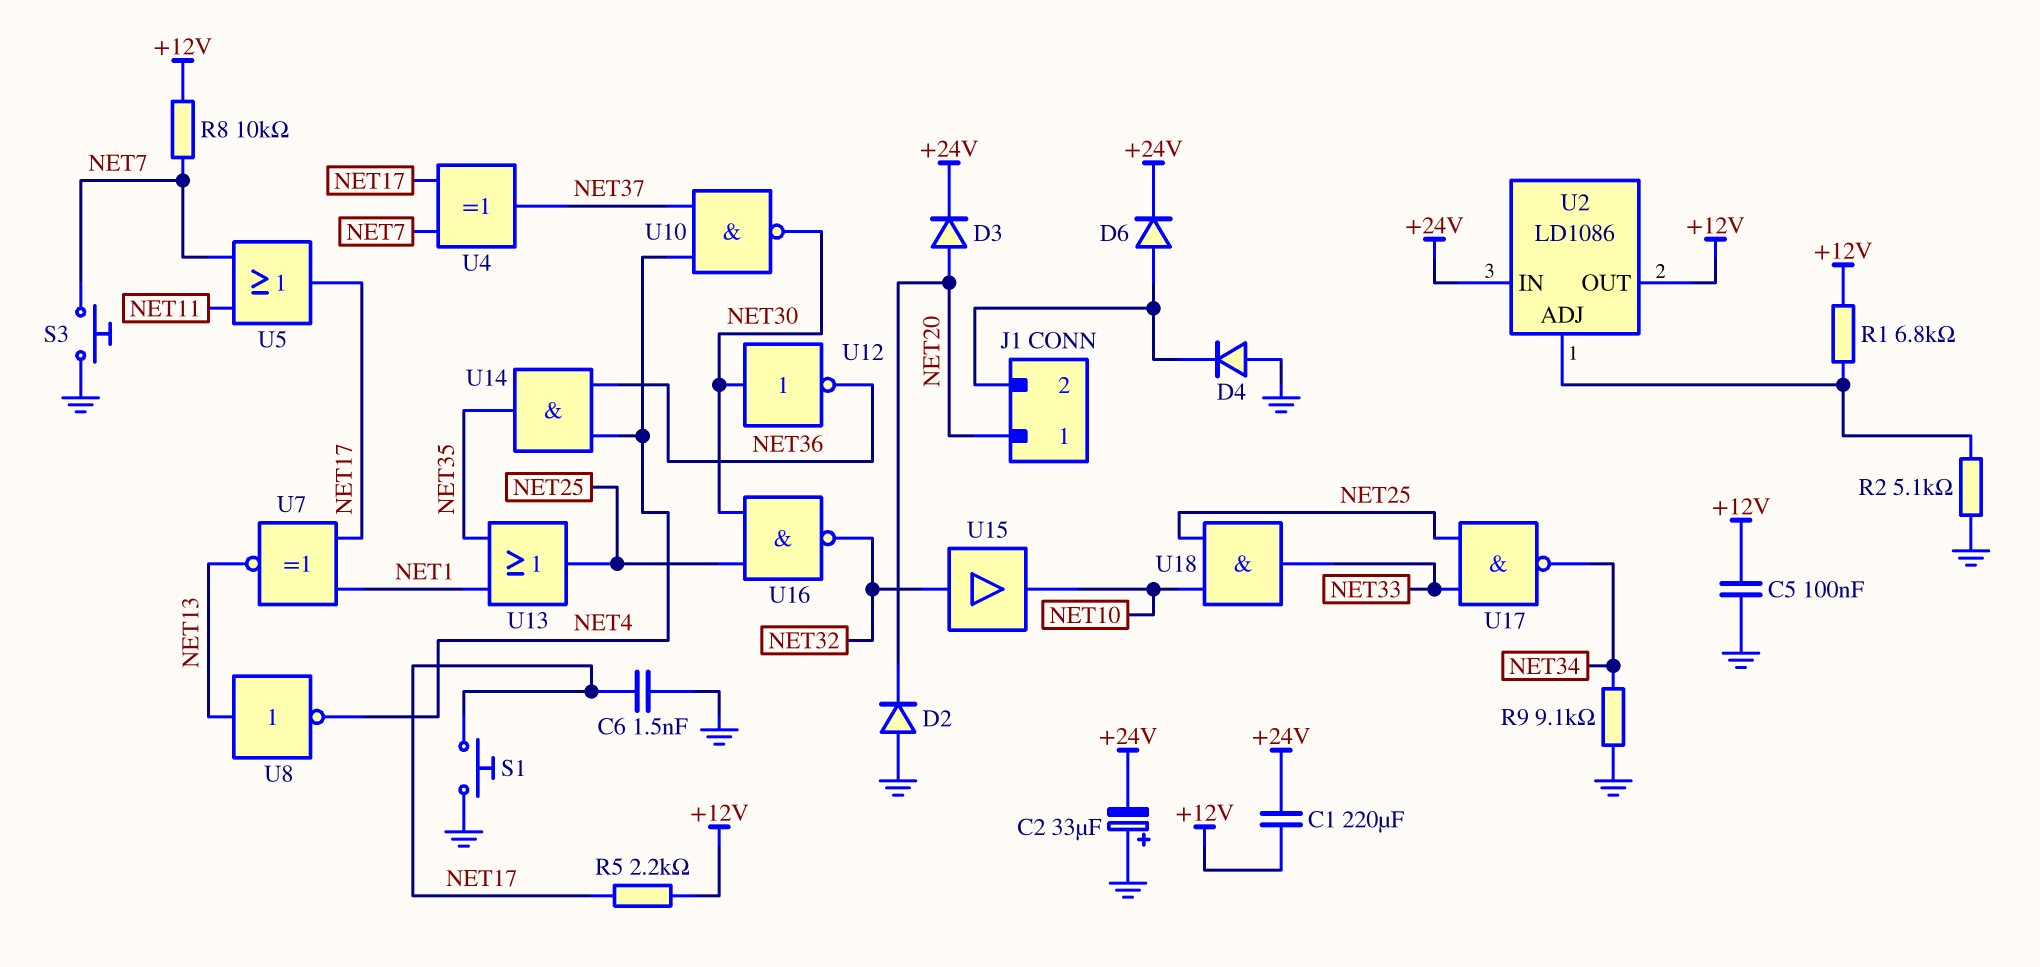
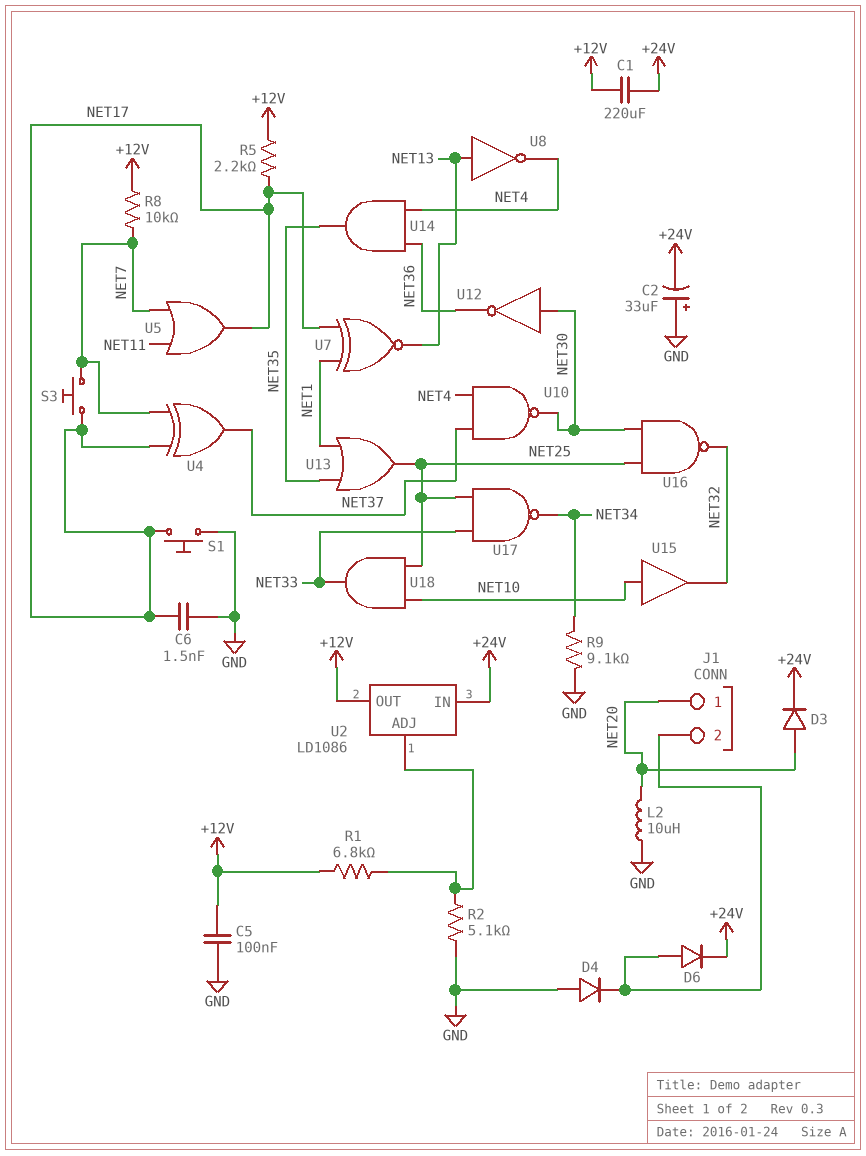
D2: diode (A GND, K NET20) -> none
L2: none -> 10uH (GND, NET20)
S3: button (GND, NET7) -> button (NET7, NET17)
U15: buffer (in NET32, out NET10) -> buffer (in NET10, out NET32)

